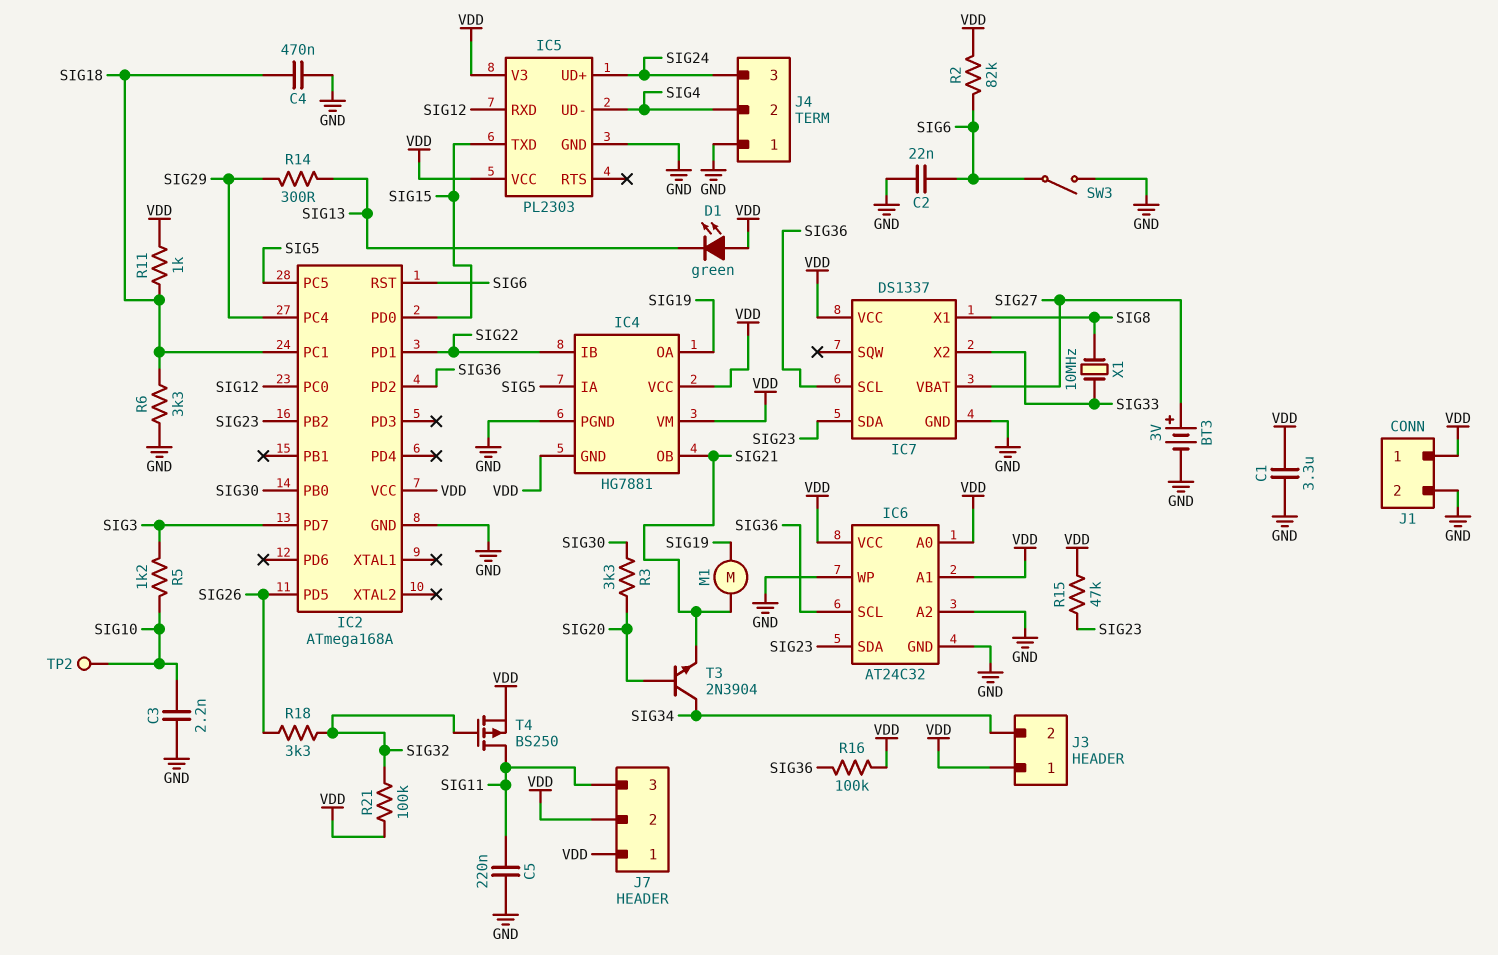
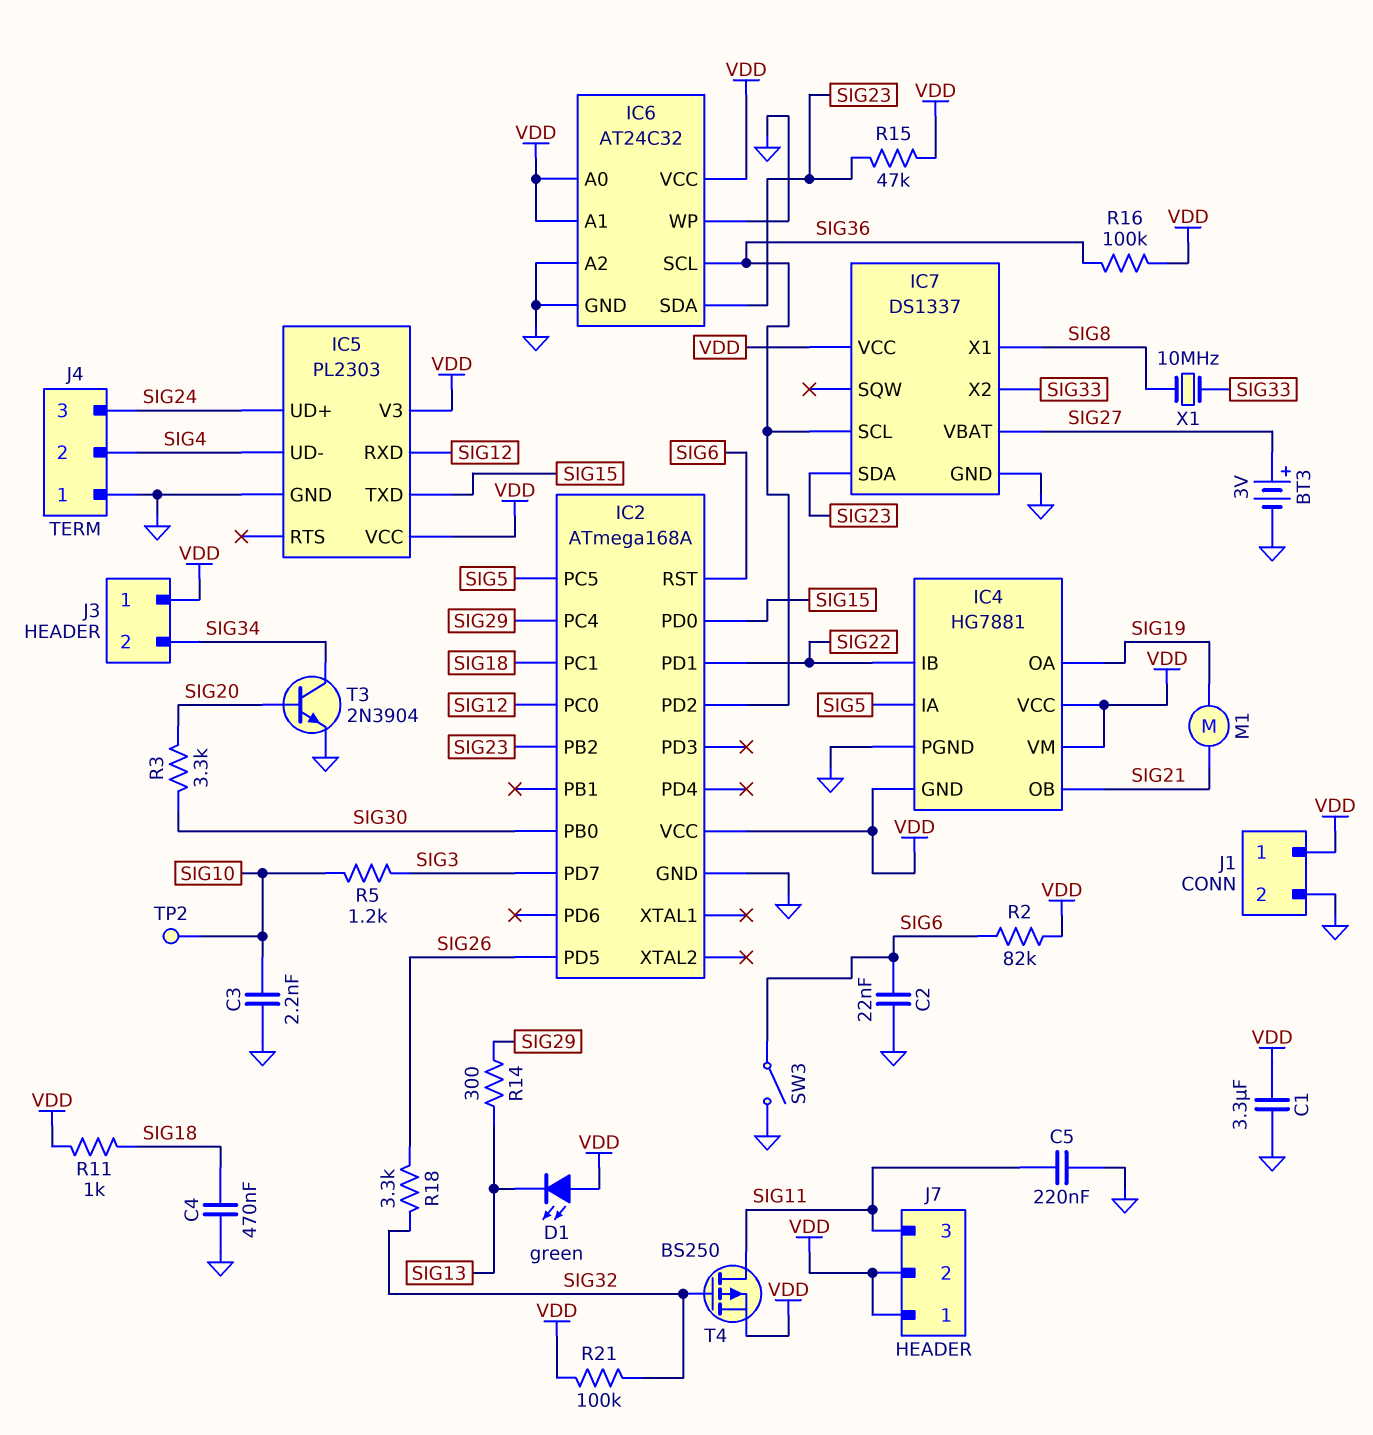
R6: 3.3k (GND, SIG18) -> none
T3: NPN 2N3904 (B SIG20, C SIG34, E SIG21) -> NPN 2N3904 (B SIG20, C SIG34, E GND)

